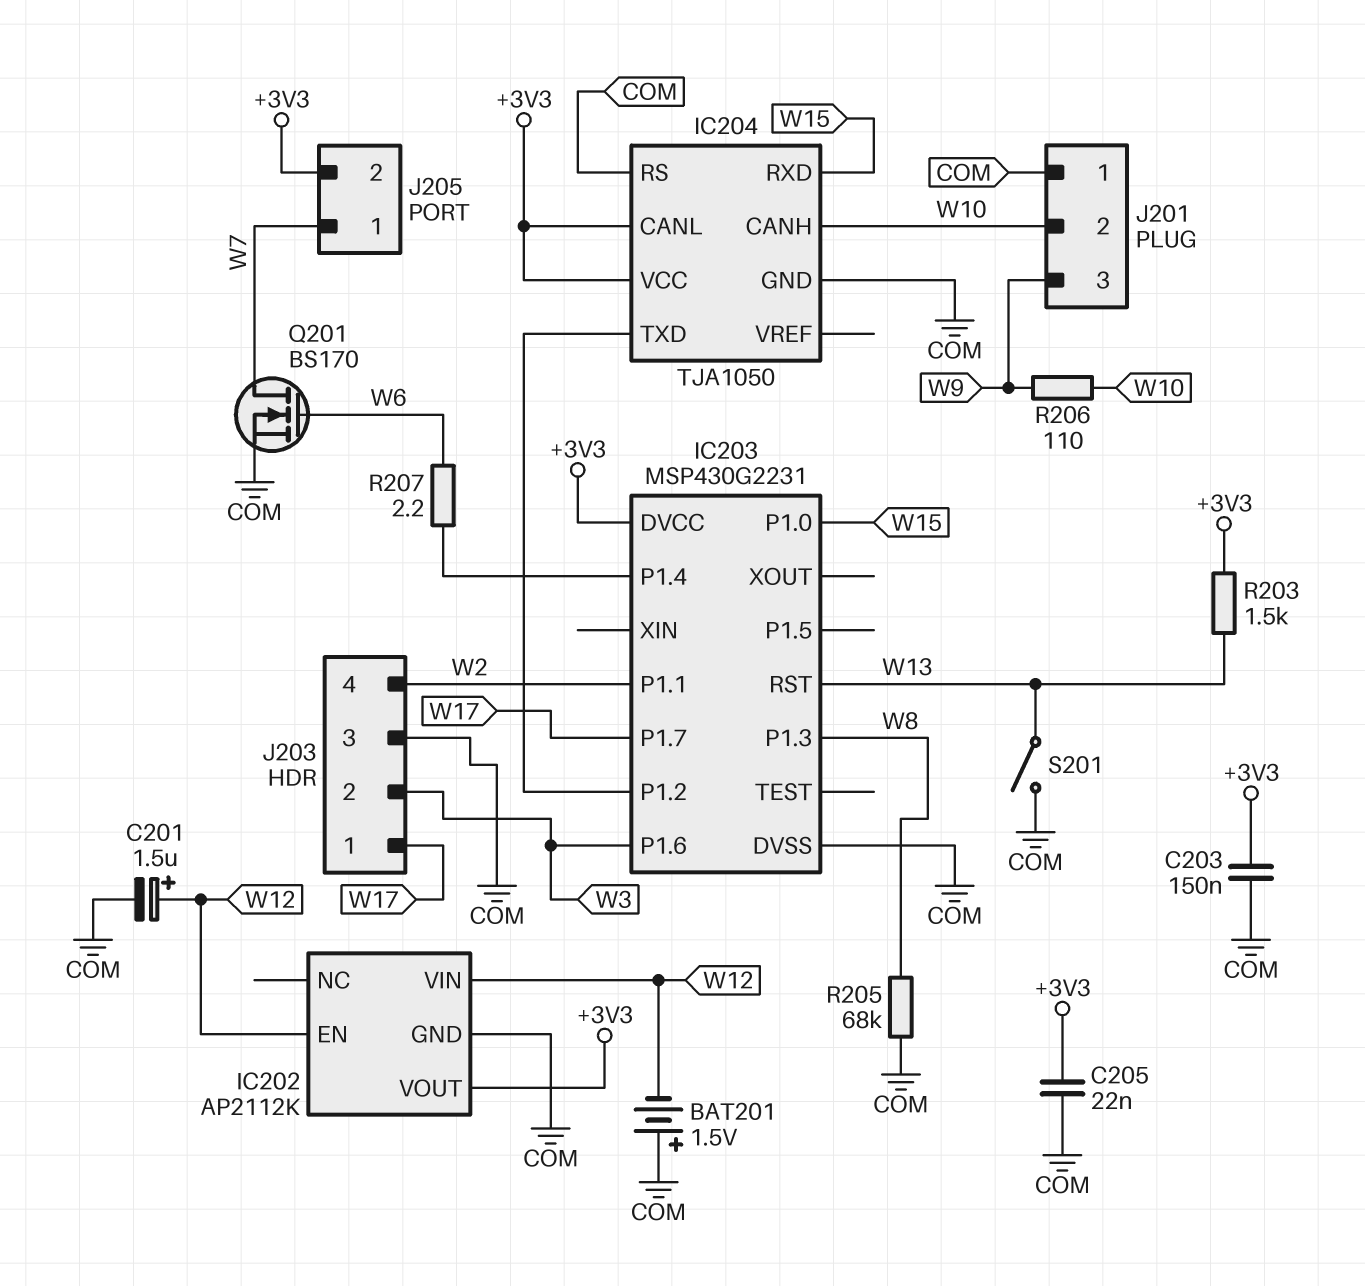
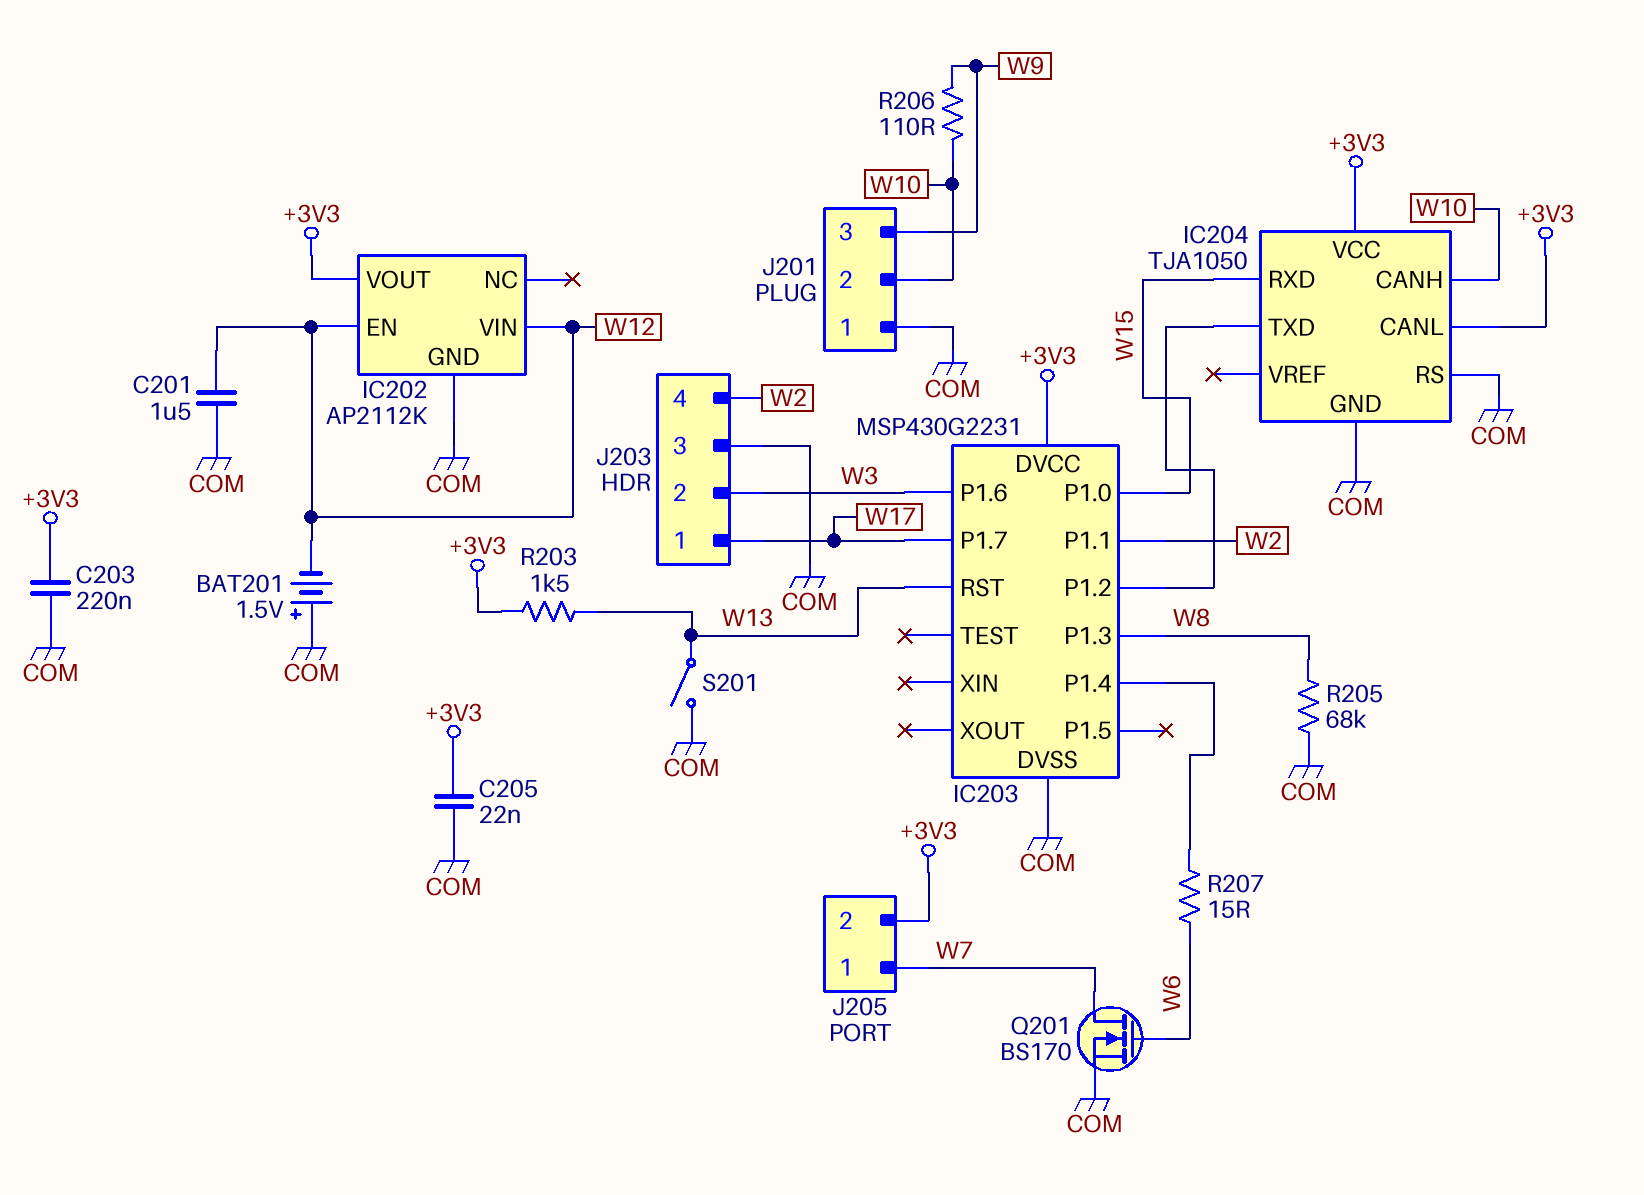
C201: 1.5uF (plus W12, minus COM) -> 1.5uF (COM, W12)
C203: 150nF (+3V3, COM) -> 220nF (+3V3, COM)
R207: 2.2 (IC203/P1.4, W6) -> 15 (IC203/P1.4, W6)

